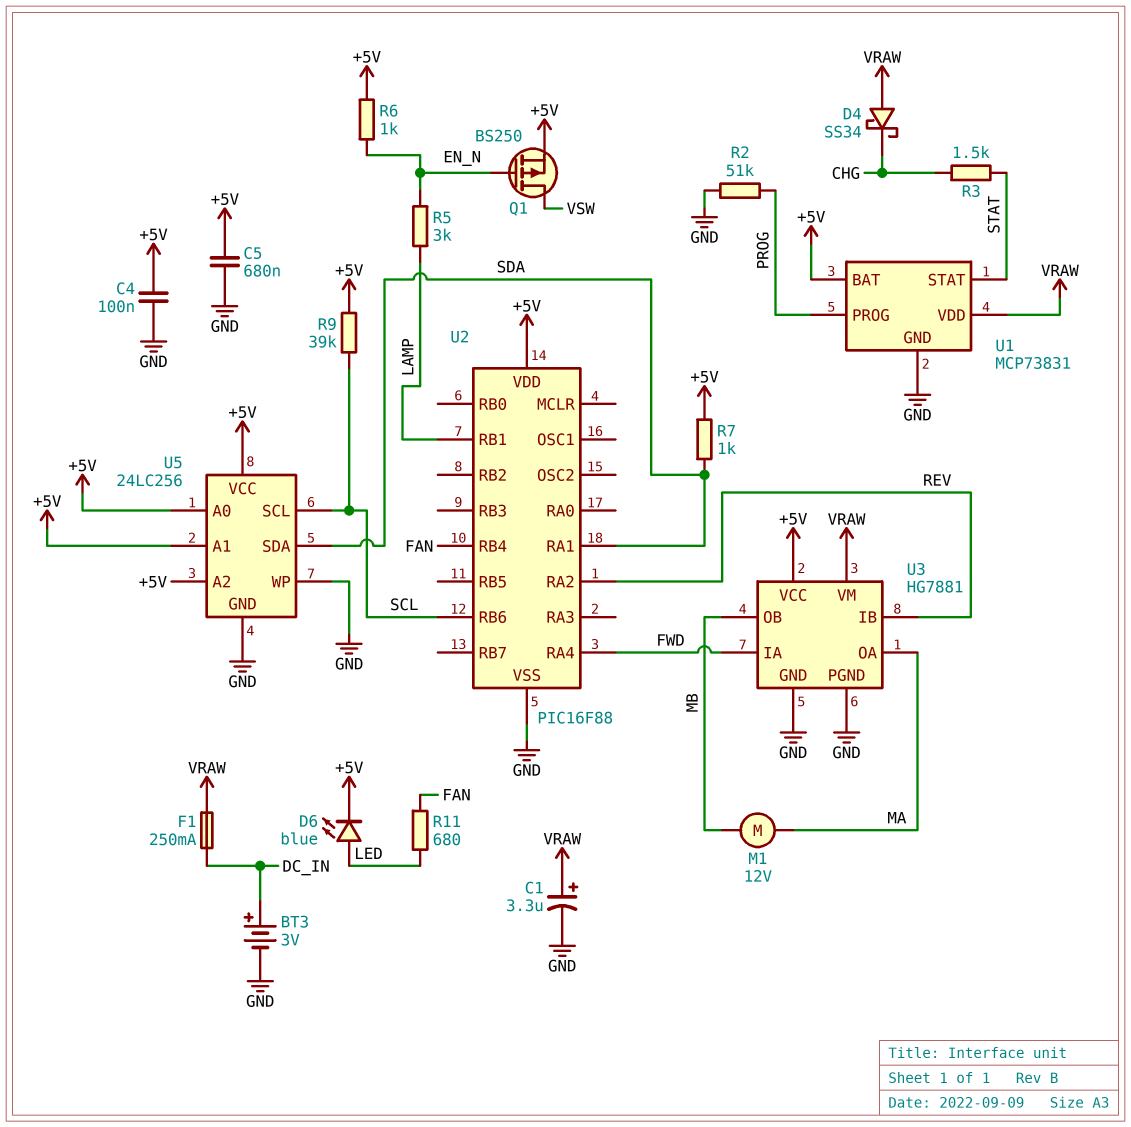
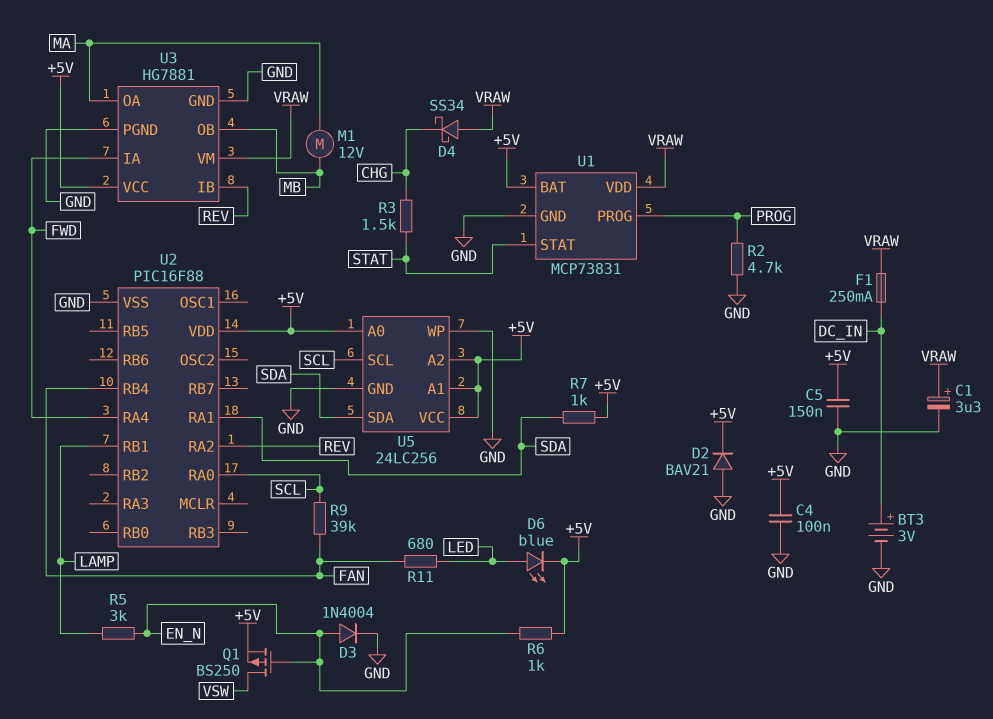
C5: 680nF (+5V, GND) -> 150nF (+5V, GND)
D2: none -> diode BAV21 (A GND, K +5V)
D3: none -> diode 1N4004 (A EN_N, K GND)
R2: 51k (GND, PROG) -> 4.7k (GND, PROG)
R9: 39k (+5V, SCL) -> 39k (FAN, SCL)
U2 pin RA0: none -> SCL
U2 pin RB6: SCL -> none

